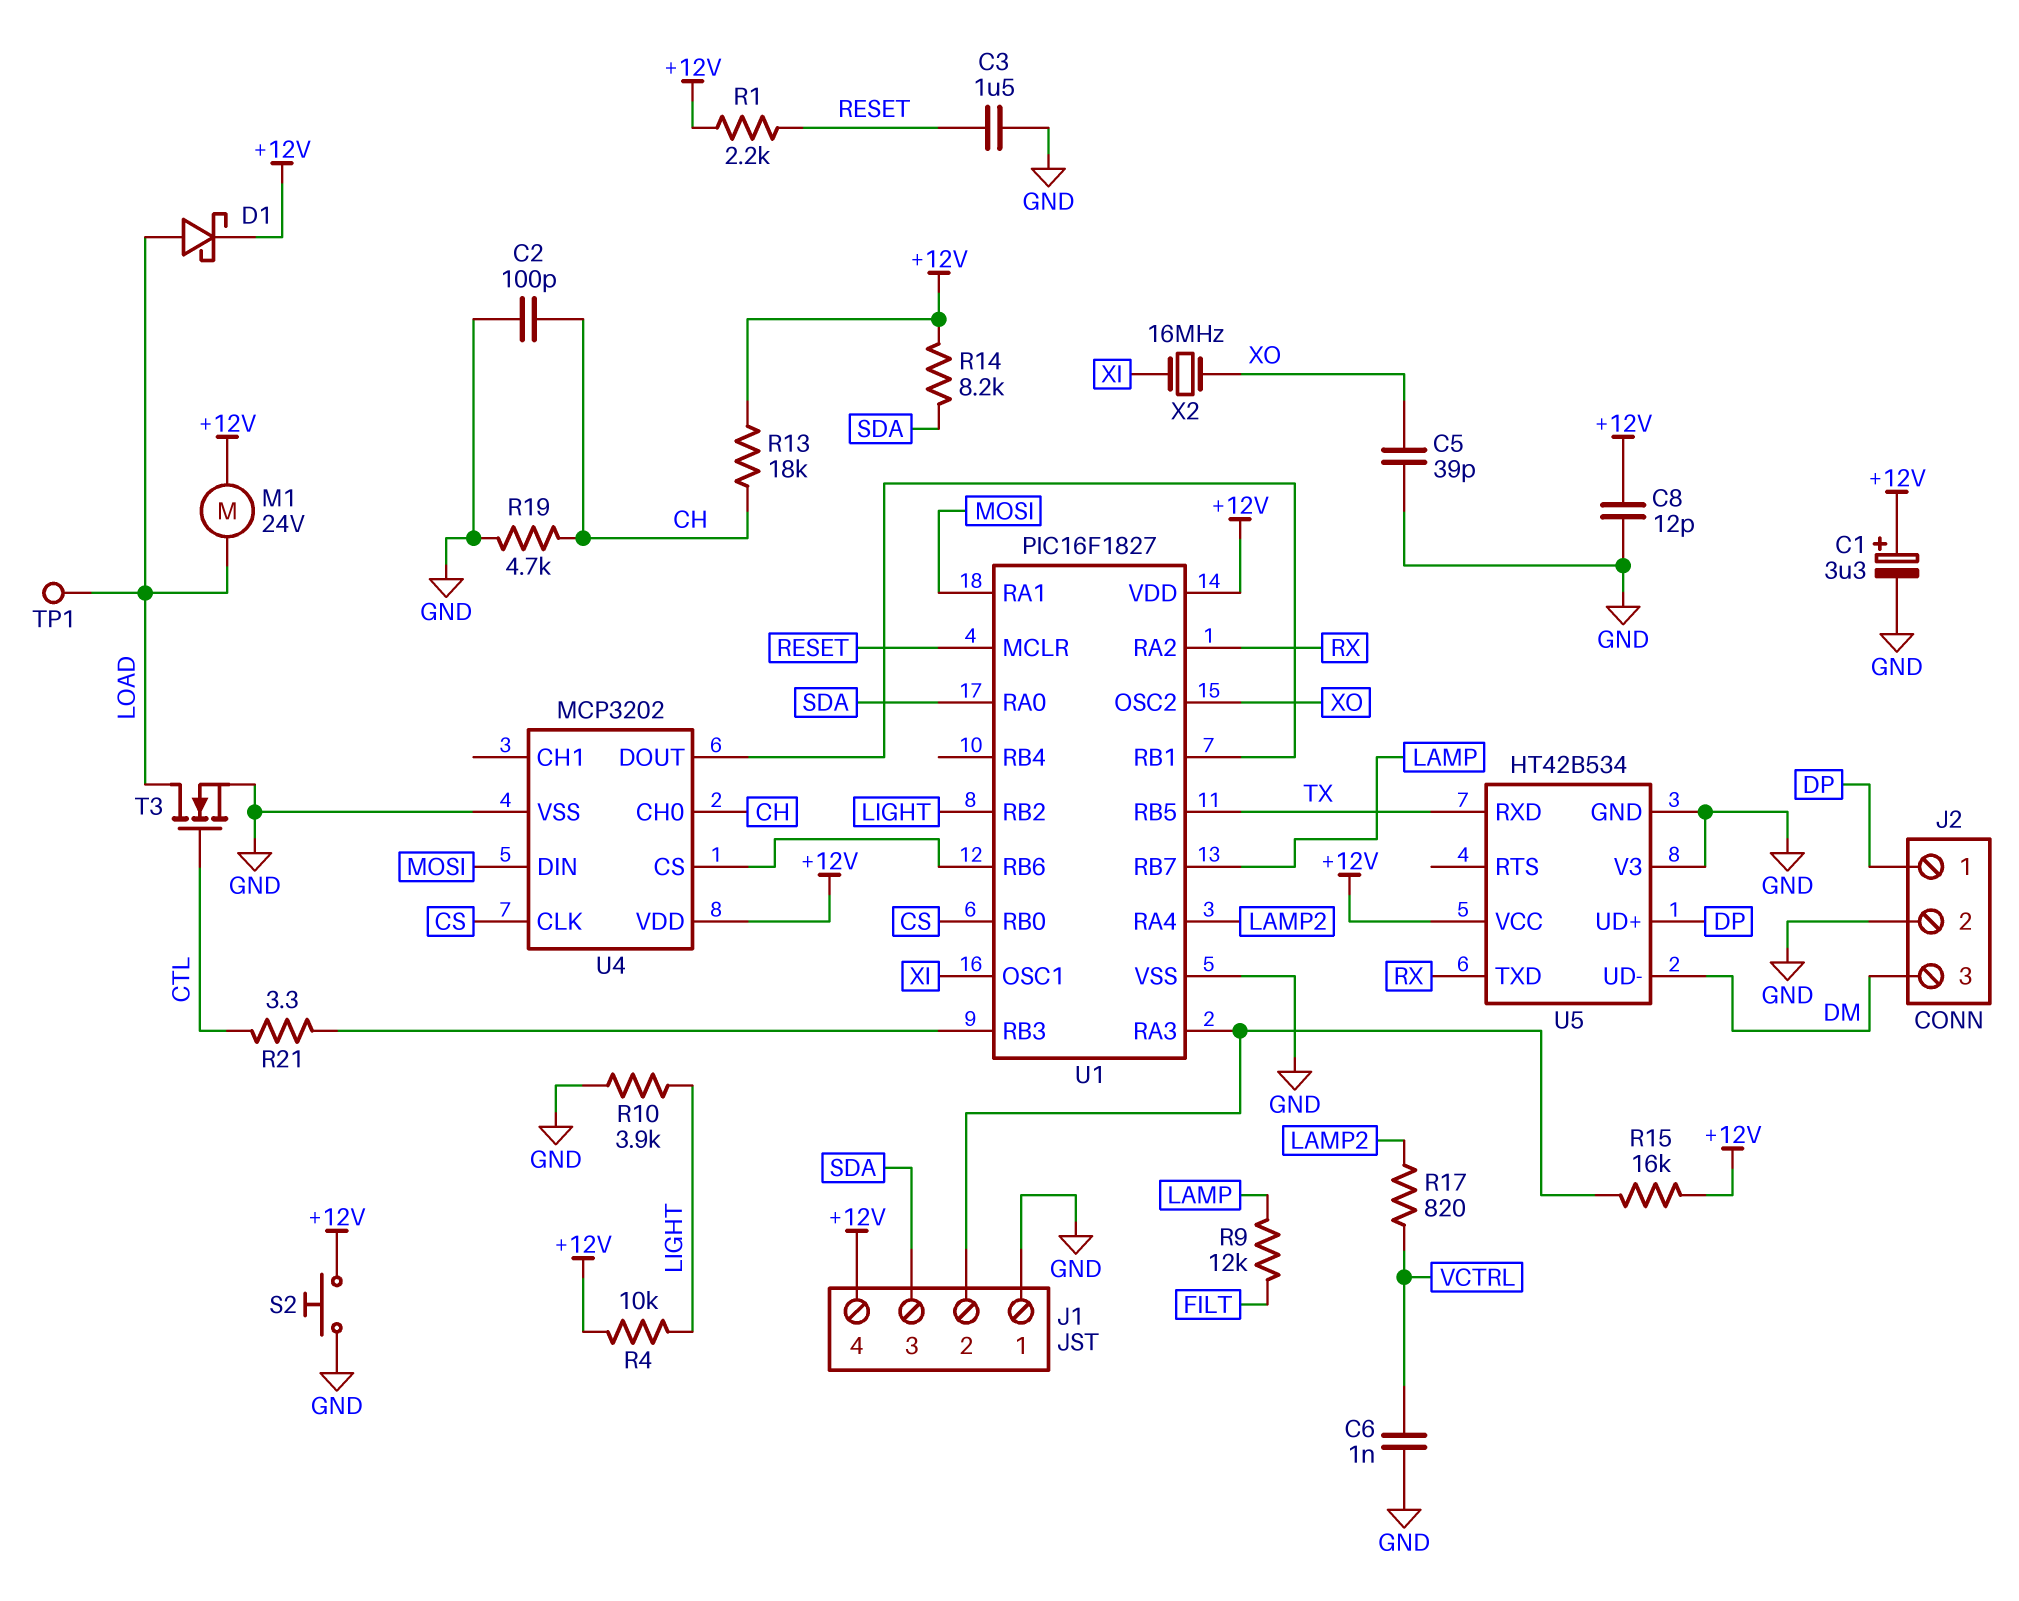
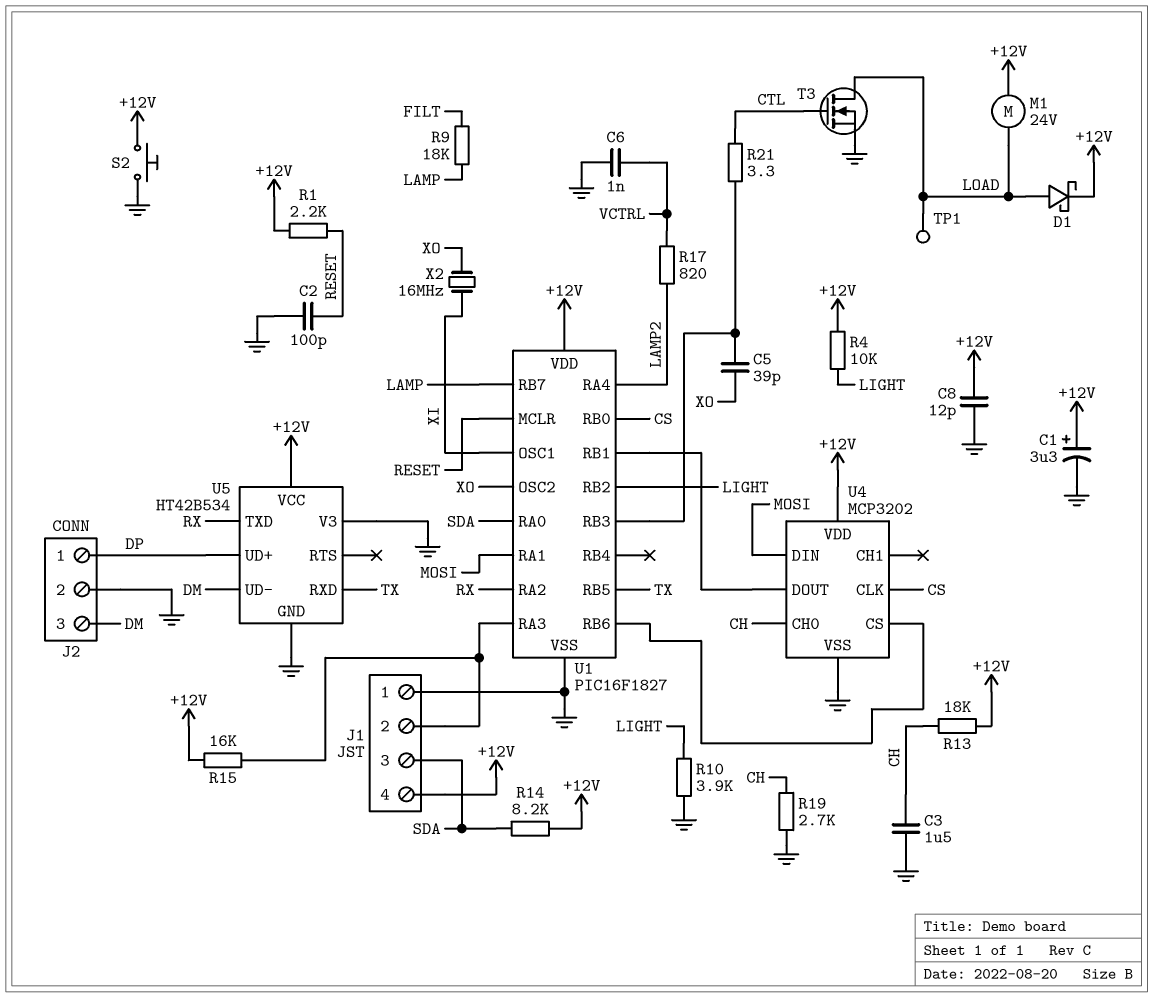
C2: 100pF (CH, GND) -> 100pF (GND, RESET)
C3: 1.5uF (GND, RESET) -> 1.5uF (CH, GND)
C5: 39pF (GND, XO) -> 39pF (U1/RB3, XO)
R9: 12k (FILT, LAMP) -> 18k (FILT, LAMP)
R19: 4.7k (CH, GND) -> 2.7k (CH, GND)

